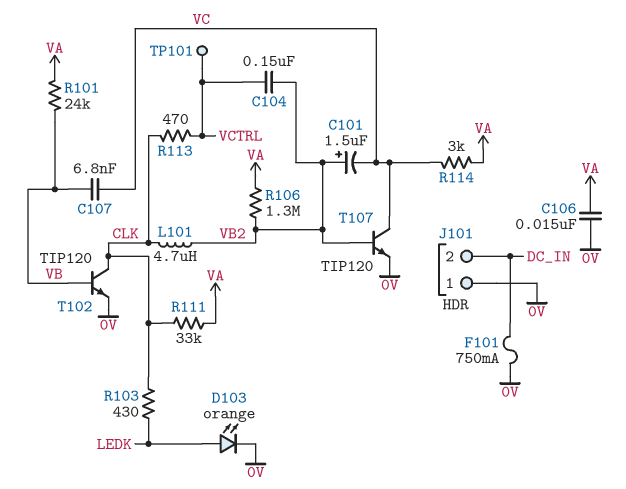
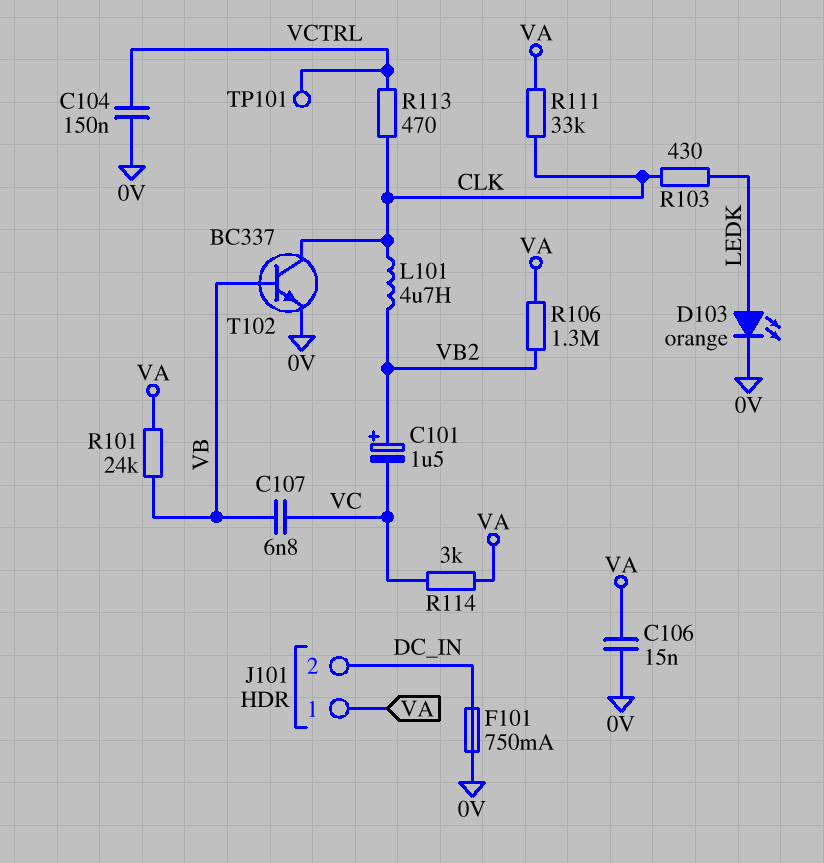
C104: 150nF (VB2, VCTRL) -> 150nF (0V, VCTRL)
J101 pin 1: 0V -> VA
T102: NPN TIP120 (B VB, C CLK, E 0V) -> NPN BC337 (B VB, C CLK, E 0V)
T107: NPN TIP120 (B VB2, C VC, E 0V) -> none

